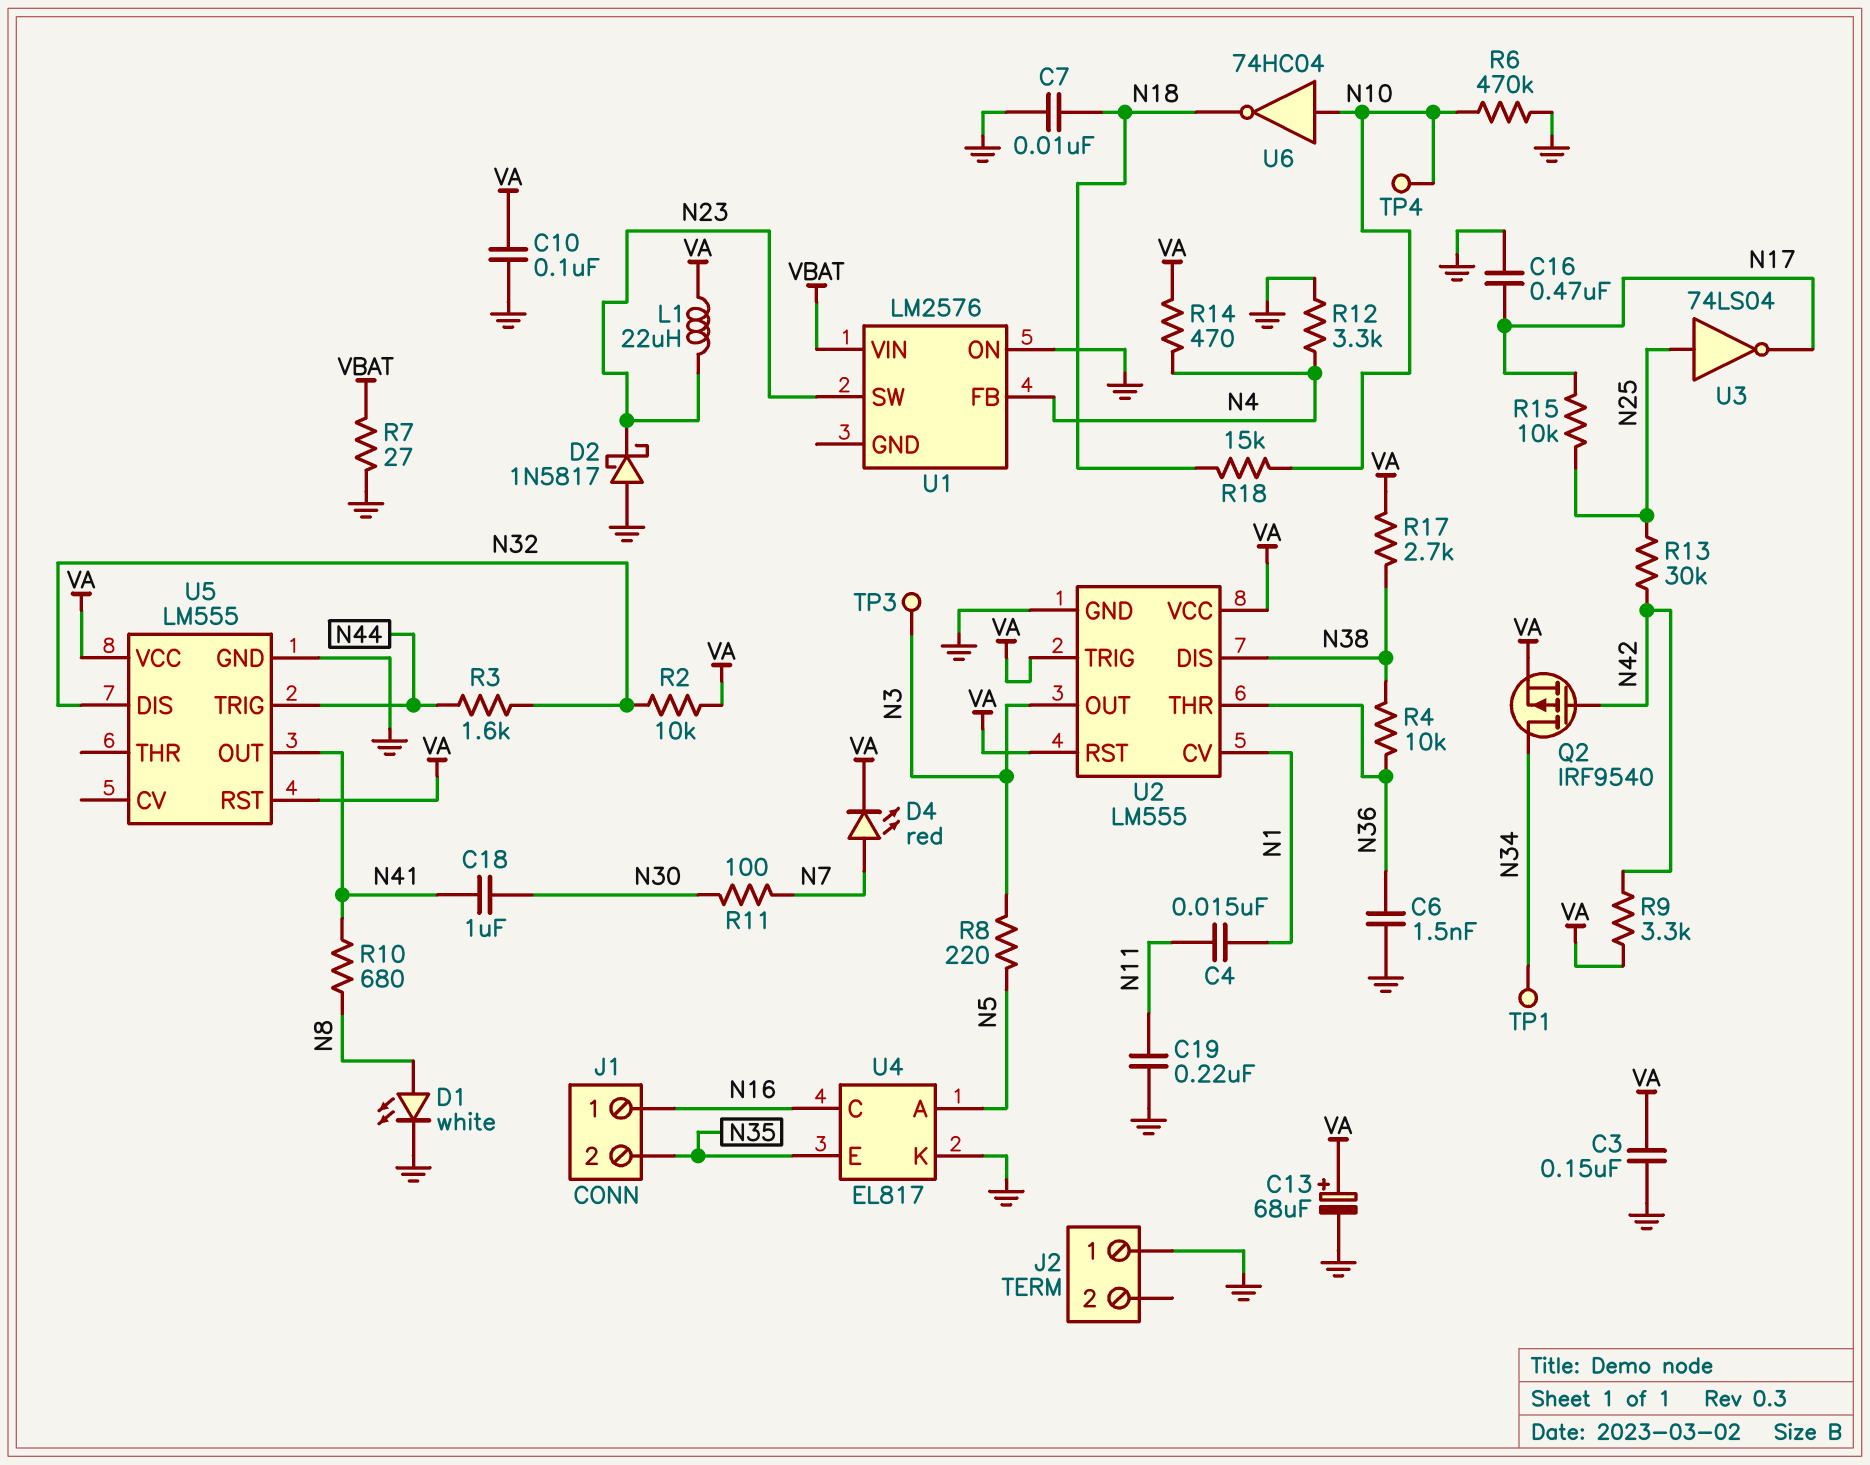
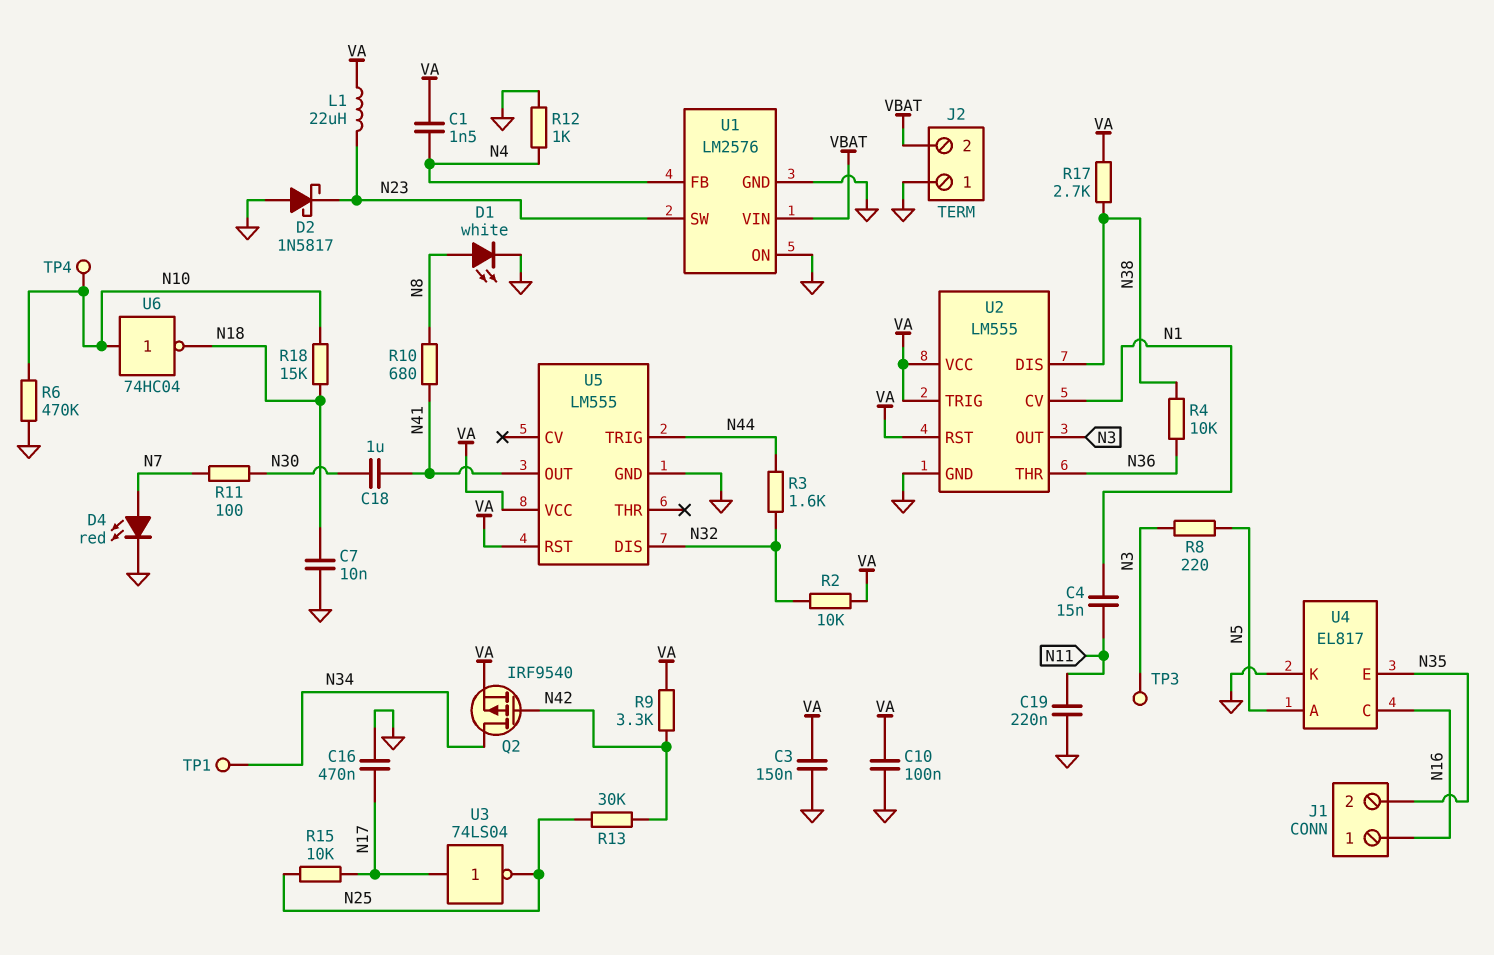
C1: none -> 1.5nF (N4, VA)
C6: 1.5nF (GND, N36) -> none
C13: 68uF (plus VA, minus GND) -> none
D4: LED red (A N7, K VA) -> LED red (A N7, K GND)
J2 pin 2: none -> VBAT
R7: 27 (GND, VBAT) -> none
R12: 3.3k (GND, N4) -> 1k (GND, N4)
R14: 470 (N4, VA) -> none
U1 pin GND: none -> GND
U3: NOT 74LS04 (in N25, out N17) -> NOT 74LS04 (in N17, out N25)

